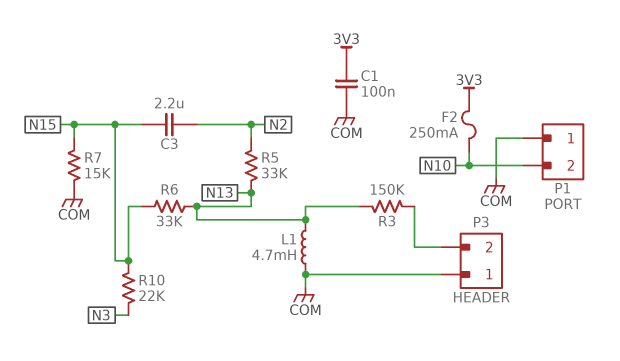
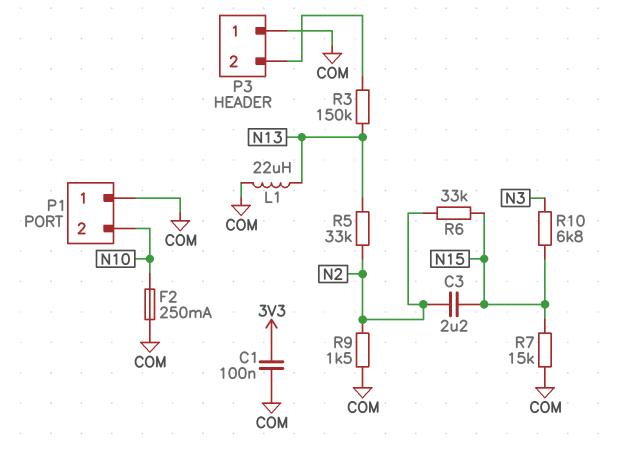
F2: 250mA (3V3, N10) -> 250mA (COM, N10)
L1: 4.7mH (COM, N13) -> 22uH (COM, N13)
R6: 33k (N13, N15) -> 33k (N2, N15)
R9: none -> 1.5k (COM, N2)
R10: 22k (N3, N15) -> 6.8k (N3, N15)

